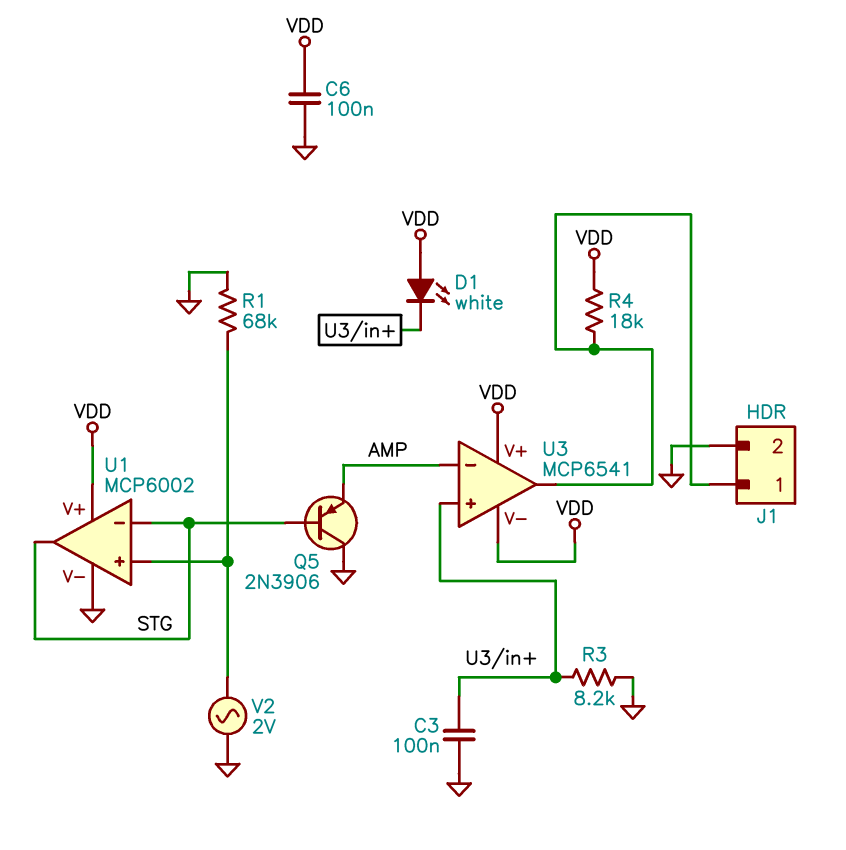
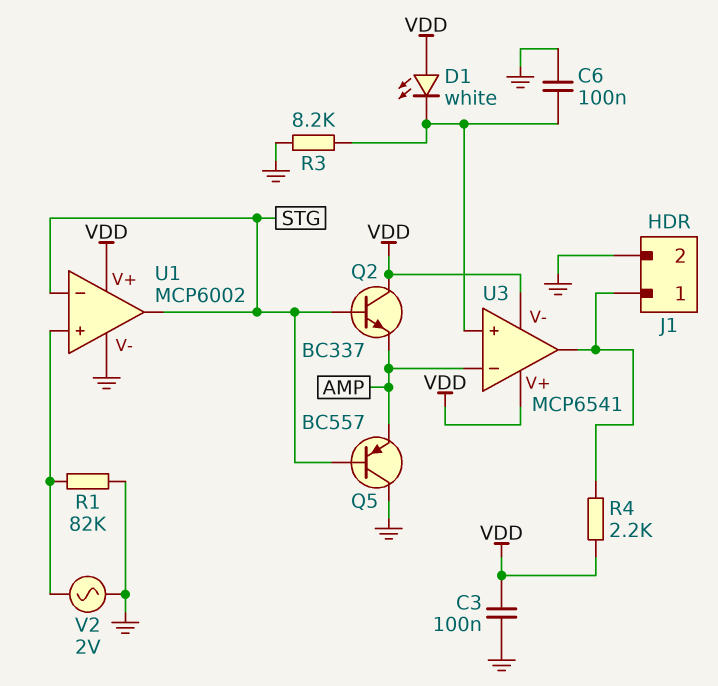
C3: 100nF (GND, U3/in+) -> 100nF (GND, VDD)
C6: 100nF (GND, VDD) -> 100nF (GND, U3/in+)
Q2: none -> NPN BC337 (B STG, C VDD, E AMP)
Q5: PNP 2N3906 (B STG, C GND, E AMP) -> PNP BC557 (B STG, C GND, E AMP)
R1: 68k (GND, U1/in+) -> 82k (GND, U1/in+)
R4: 18k (J1/1, VDD) -> 2.2k (J1/1, VDD)

